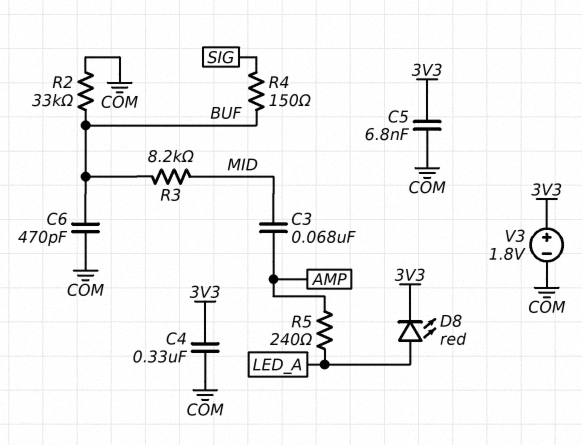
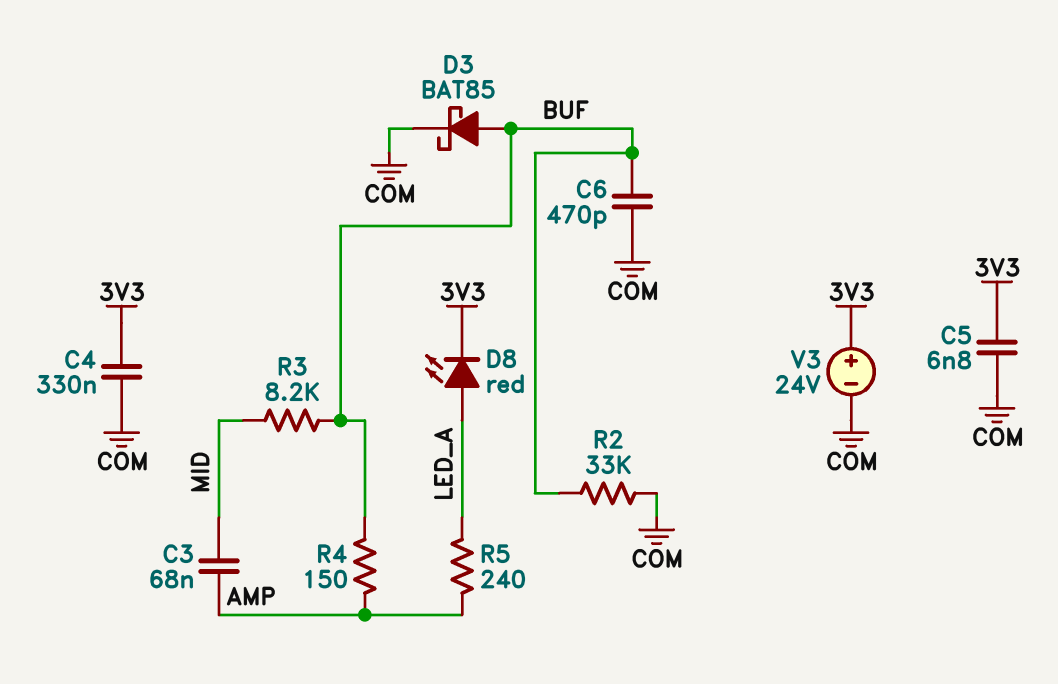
D3: none -> schottky BAT85 (A BUF, K COM)
R4: 150 (BUF, SIG) -> 150 (AMP, BUF)
V3: 1.8V (plus 3V3, minus COM) -> 24V (plus 3V3, minus COM)

